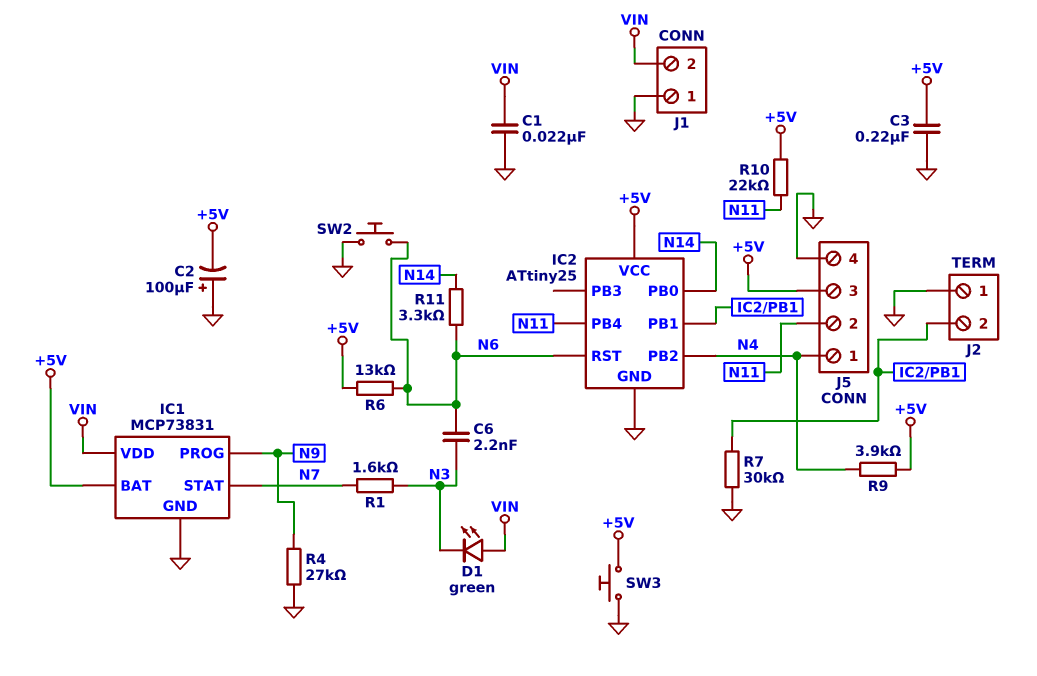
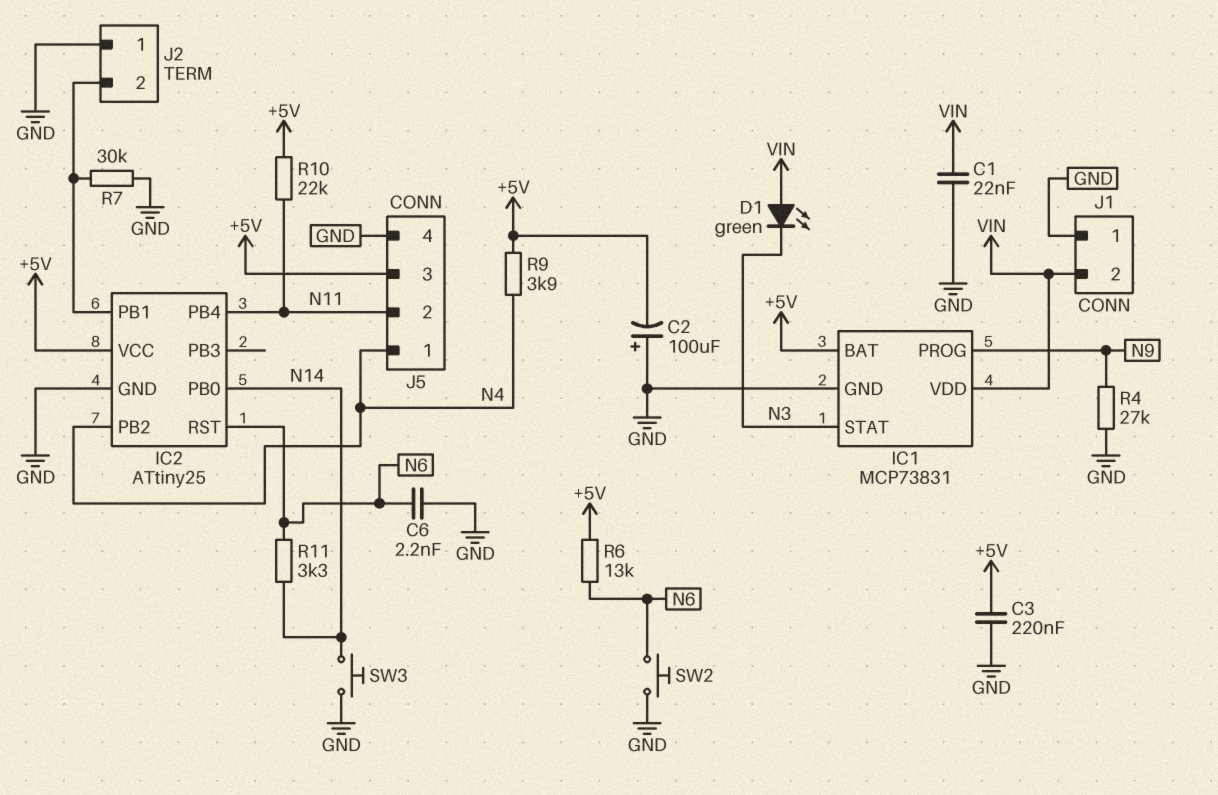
C6: 2.2nF (N3, N6) -> 2.2nF (GND, N6)
IC1 pin STAT: N7 -> N3
R1: 1.6k (N3, N7) -> none
SW3: button (+5V, GND) -> button (GND, N14)

